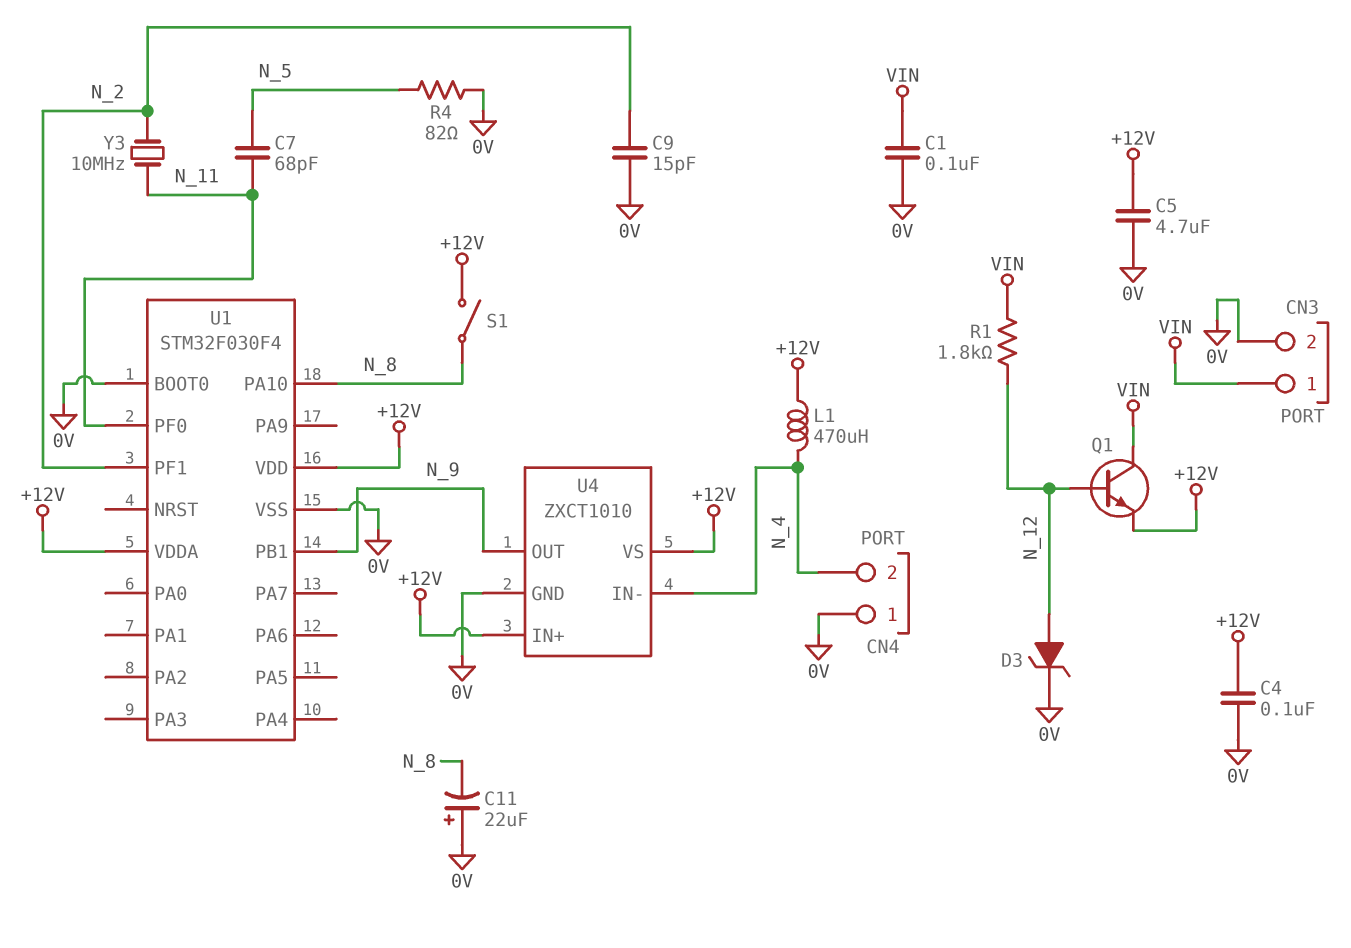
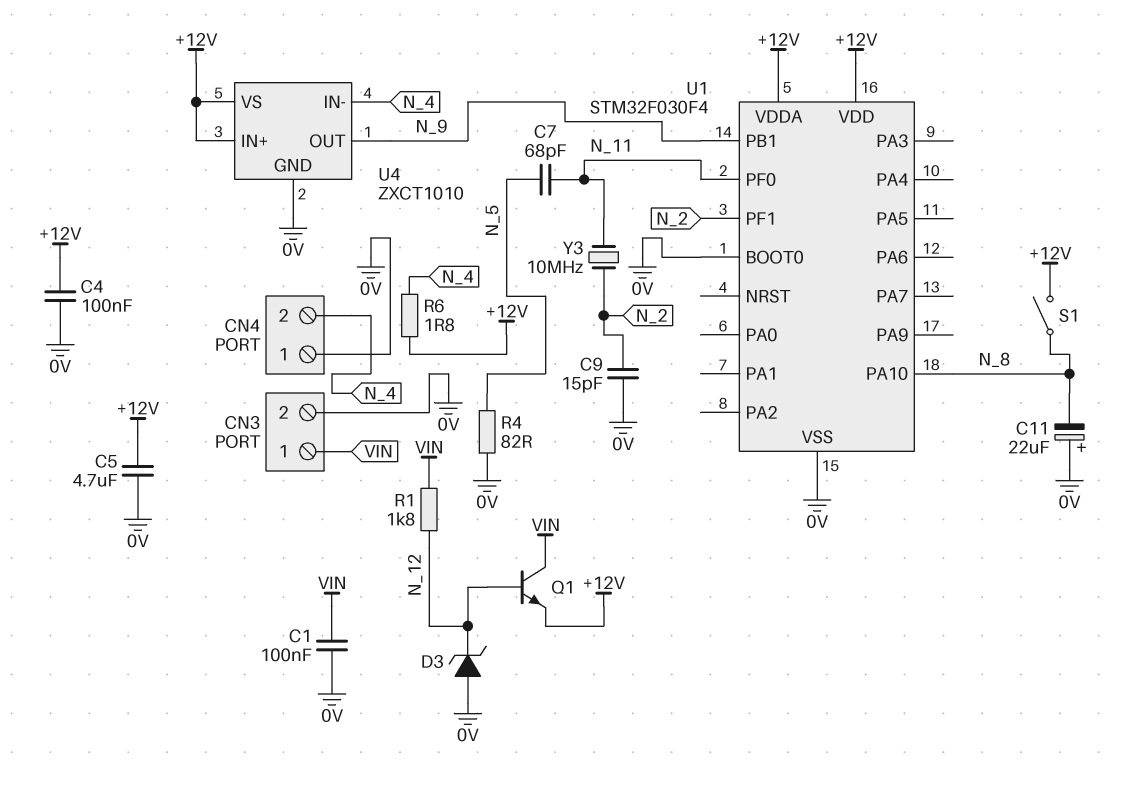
D3: zener (A N_12, K 0V) -> zener (A 0V, K N_12)
L1: 470uH (+12V, N_4) -> none
R6: none -> 1.8 (+12V, N_4)

